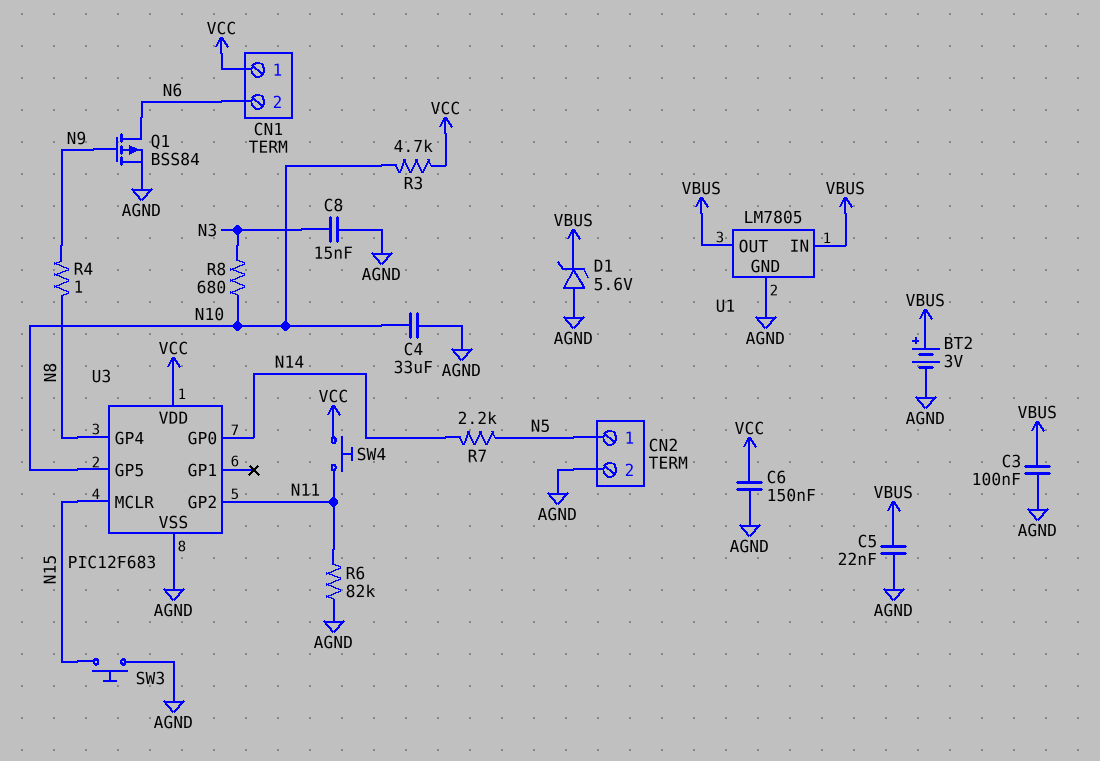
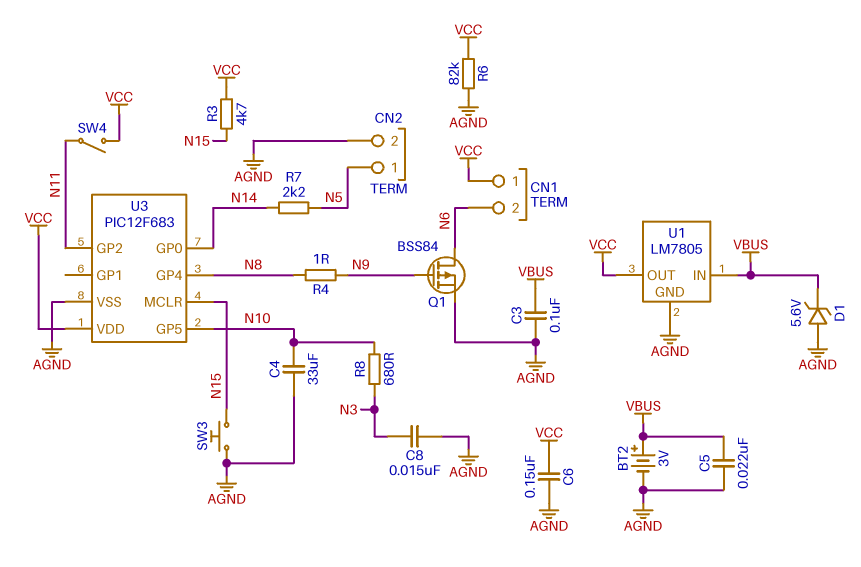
R3: 4.7k (N10, VCC) -> 4.7k (N15, VCC)
R6: 82k (AGND, N11) -> 82k (AGND, VCC)
SW4: button (N11, VCC) -> switch (N11, VCC)
U1 pin OUT: VBUS -> VCC

